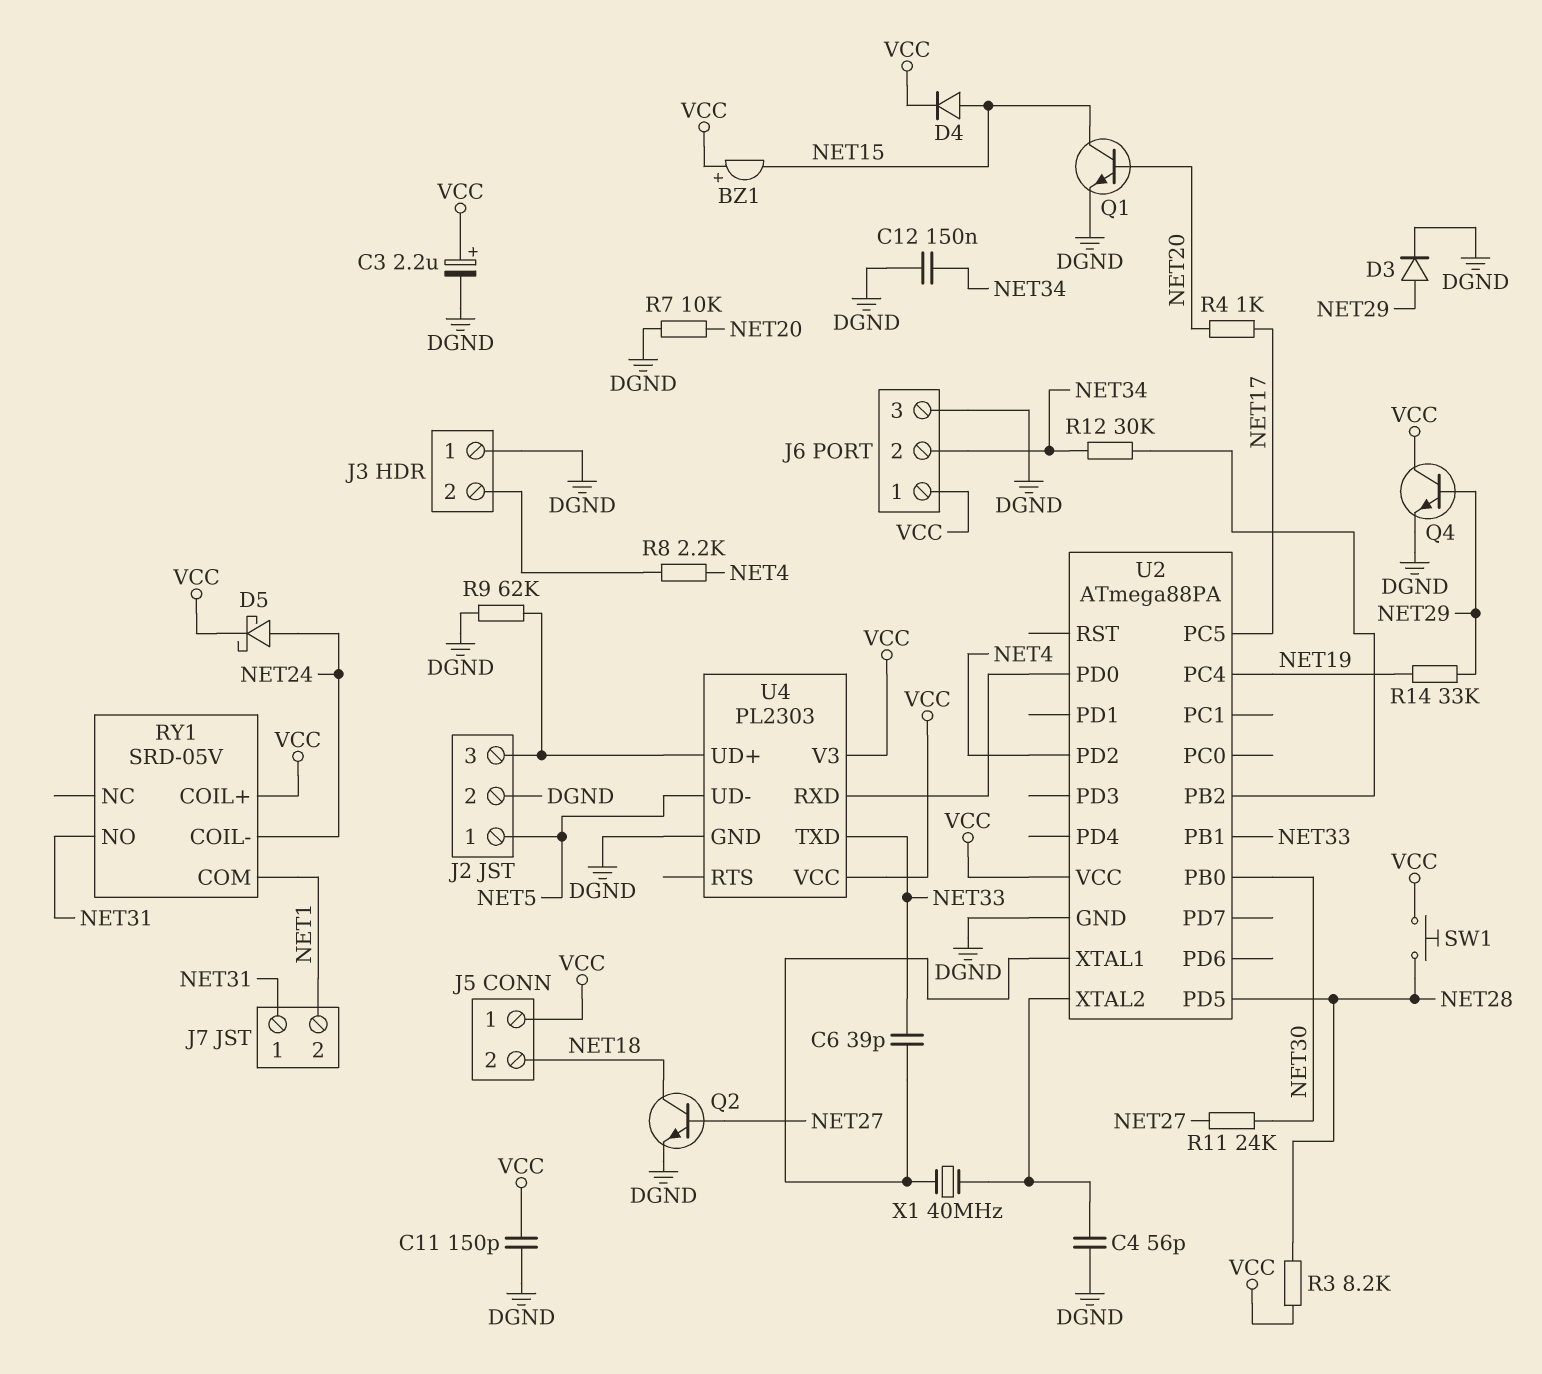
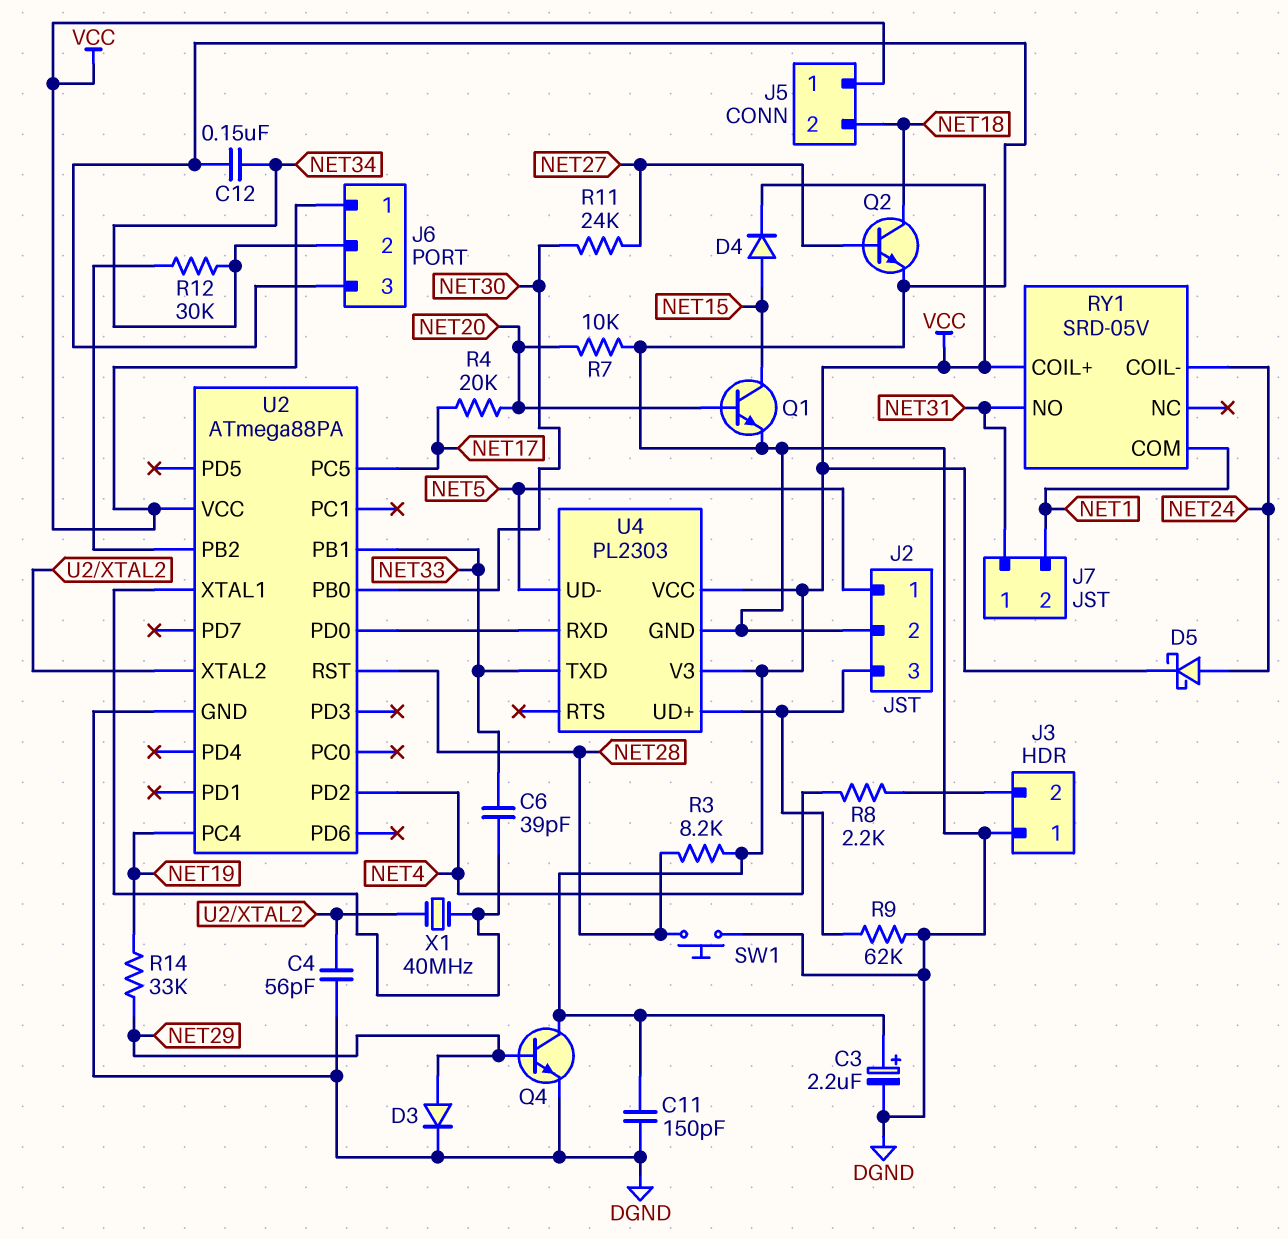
BZ1: buzzer (plus VCC, minus NET15) -> none
R4: 1k (NET17, NET20) -> 20k (NET17, NET20)
SW1: button (NET28, VCC) -> button (DGND, NET28)
U2 pin PD5: NET28 -> none
U2 pin RST: none -> NET28

